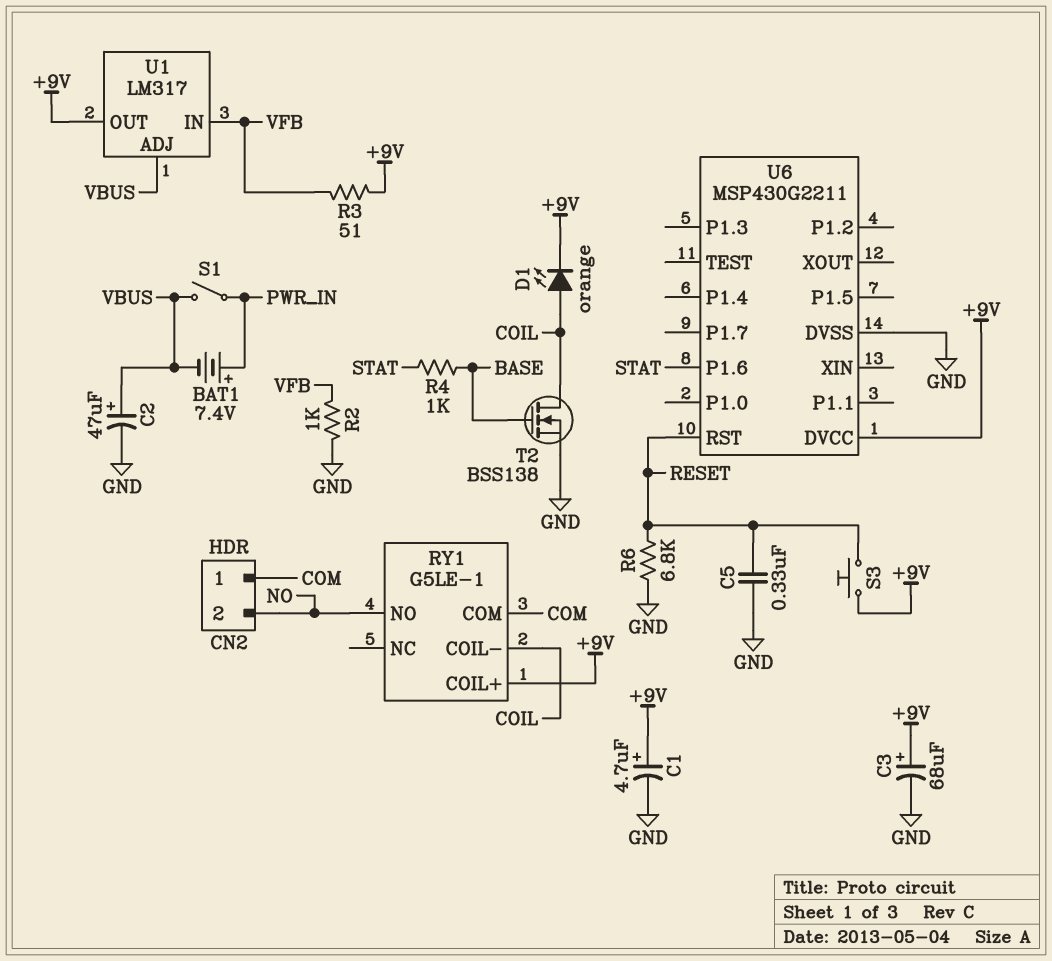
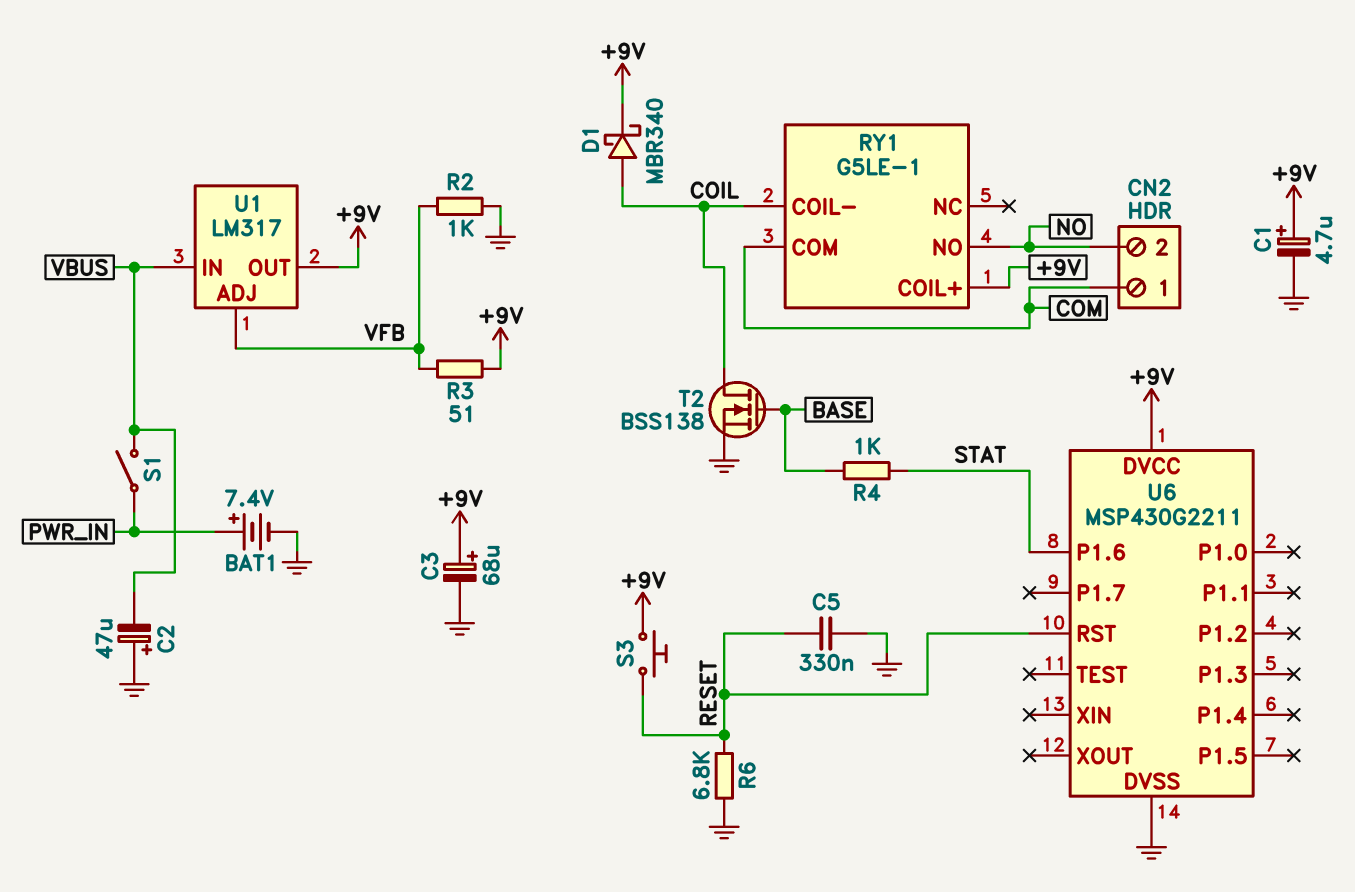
BAT1: 7.4V (plus PWR_IN, minus VBUS) -> 7.4V (plus PWR_IN, minus GND)
C2: 47uF (plus VBUS, minus GND) -> 47uF (plus GND, minus VBUS)
D1: LED orange (A COIL, K +9V) -> schottky MBR340 (A COIL, K +9V)
U1 pin ADJ: VBUS -> VFB
U1 pin IN: VFB -> VBUS

